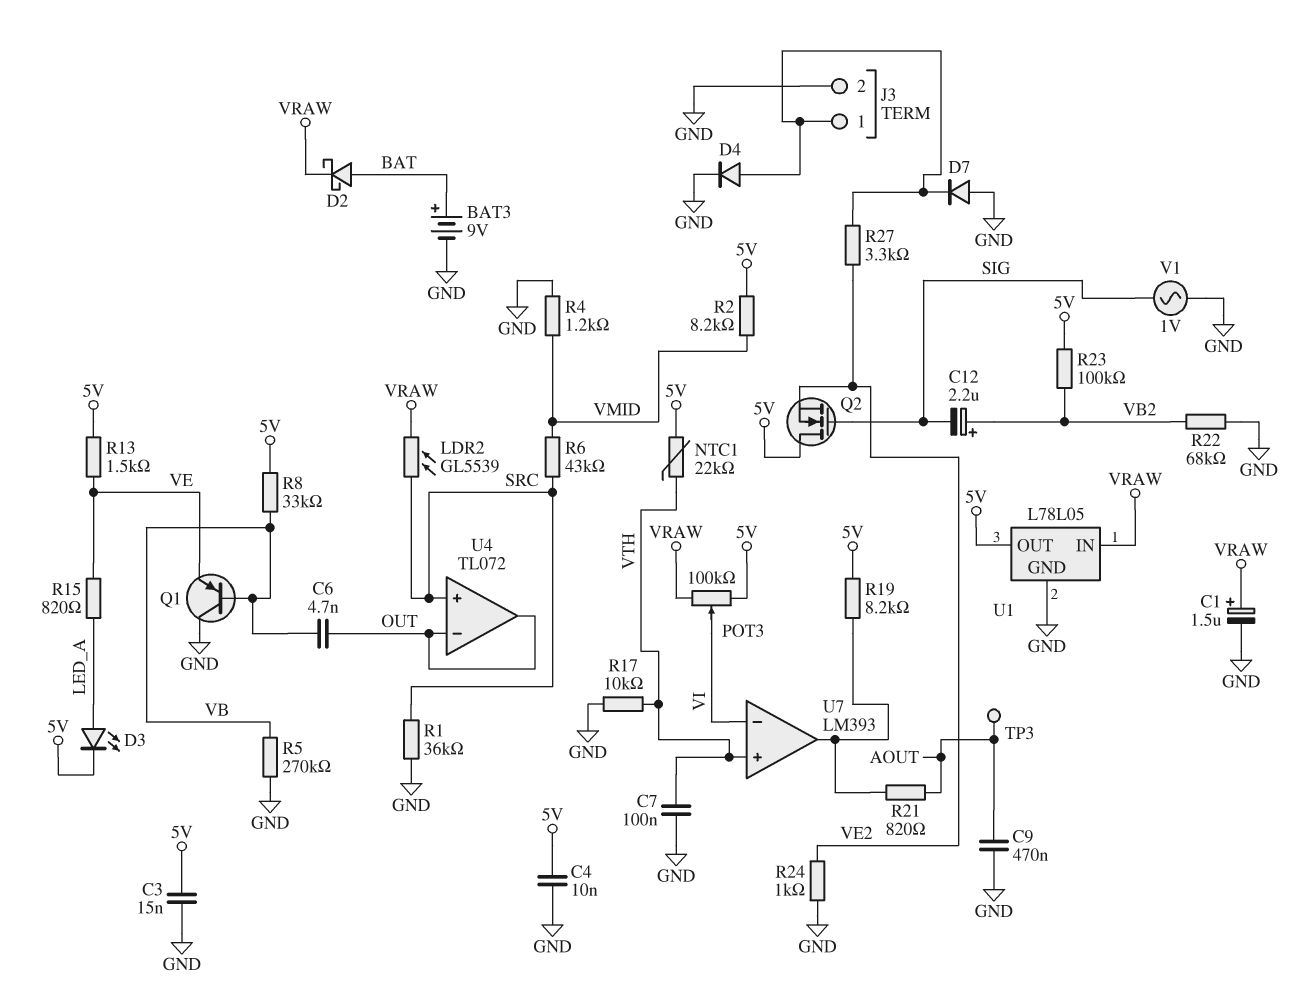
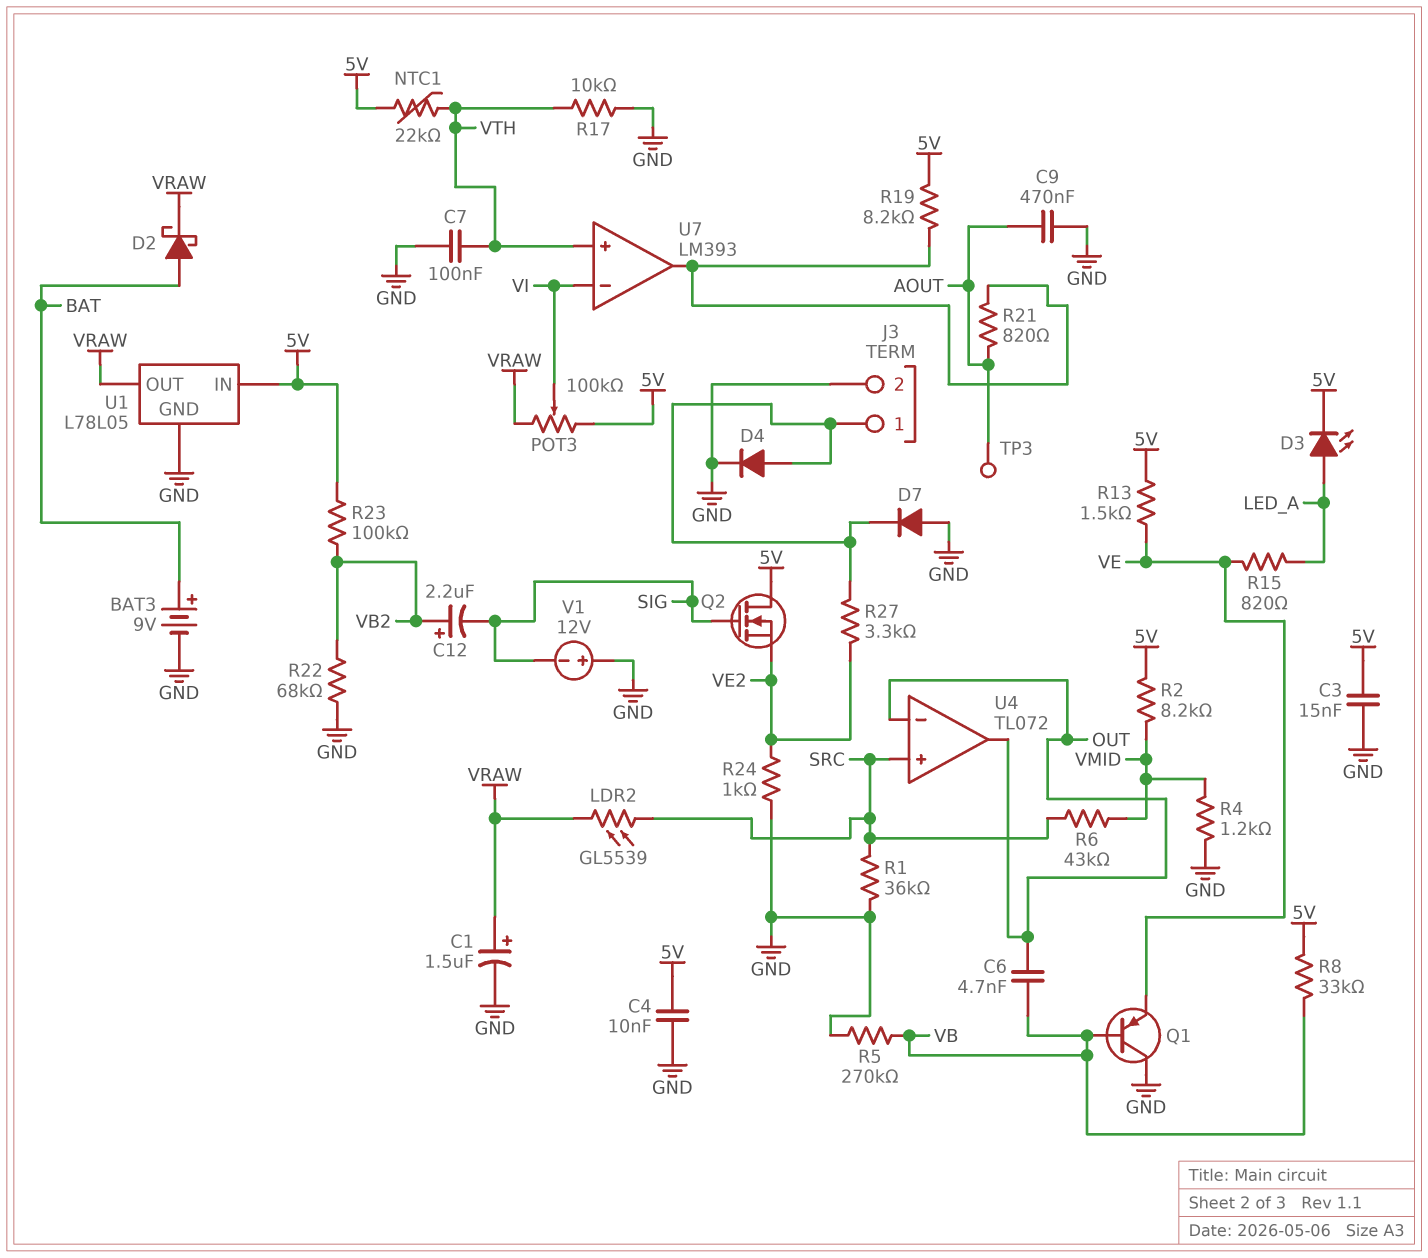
U1 pin IN: VRAW -> 5V
U1 pin OUT: 5V -> VRAW
V1: AC 1V (GND, SIG) -> 12V (plus GND, minus SIG)

